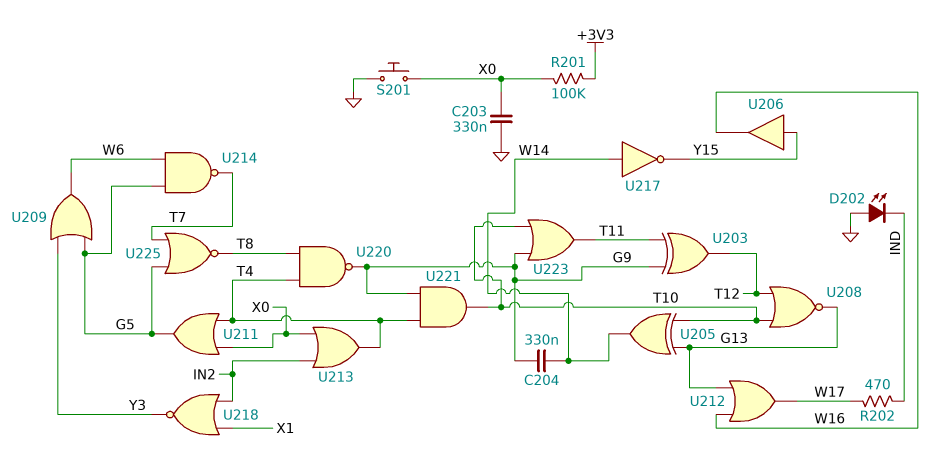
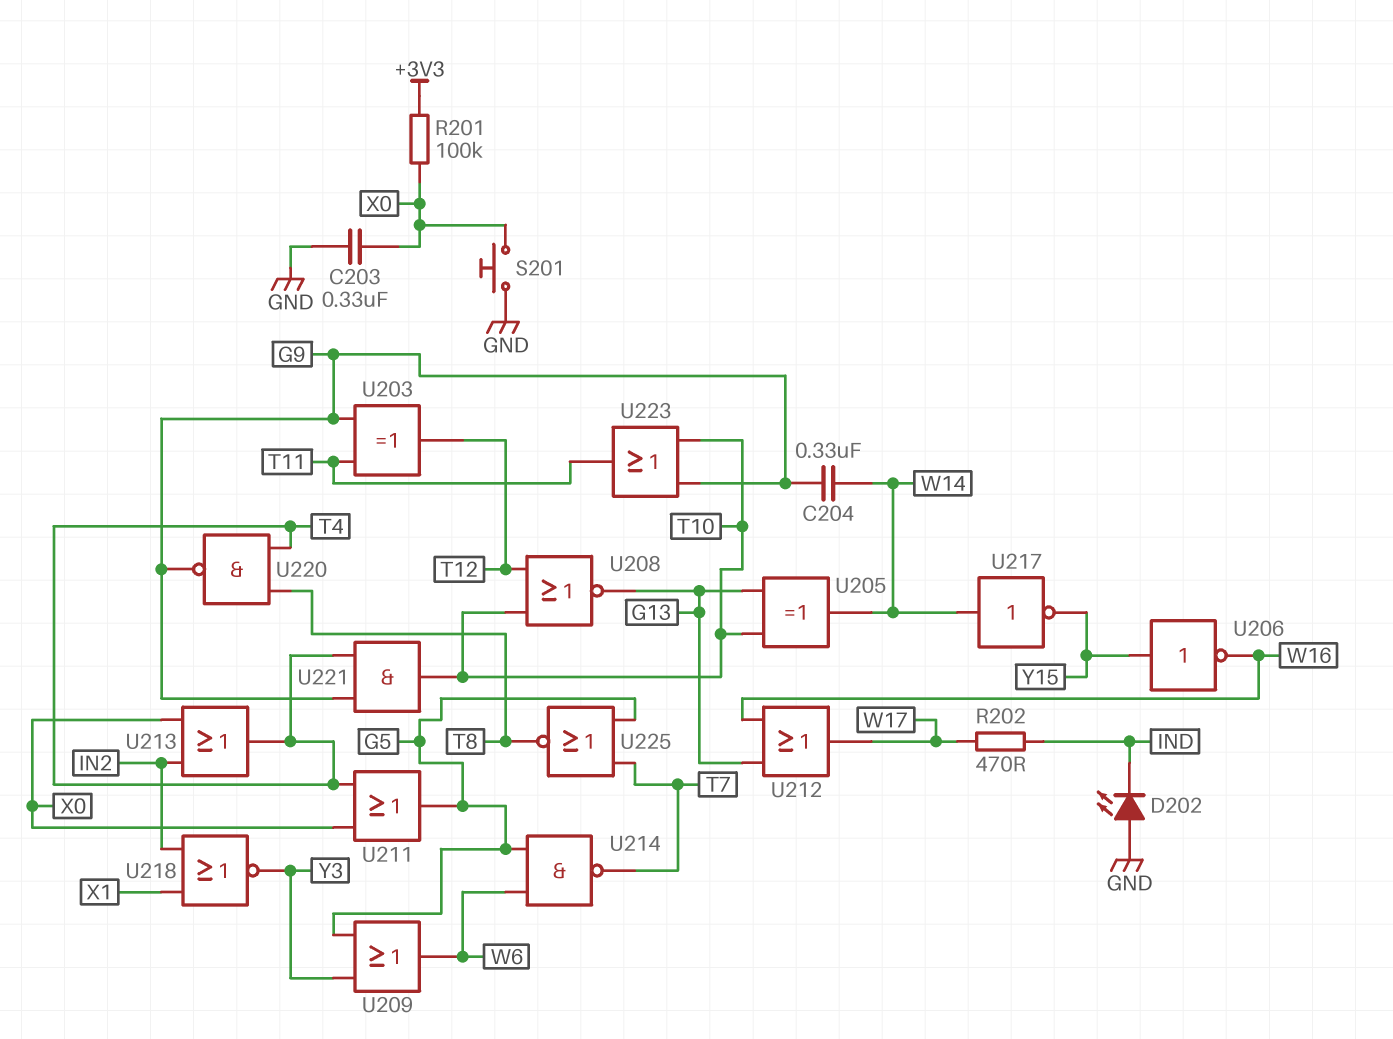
U206: buffer (in Y15, out W16) -> NOT (in Y15, out W16)

